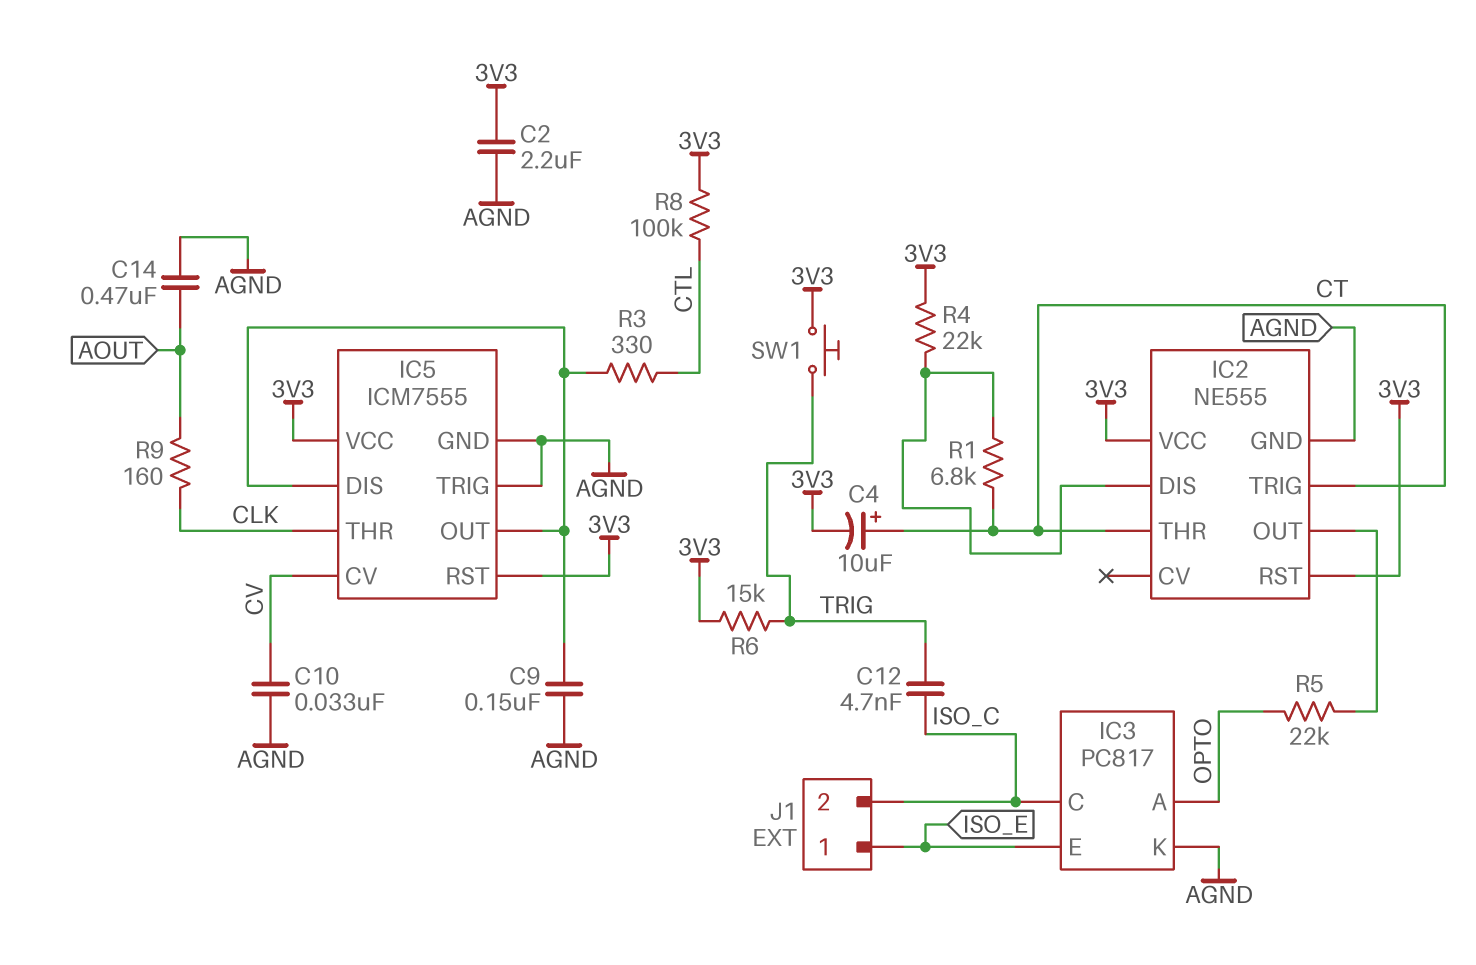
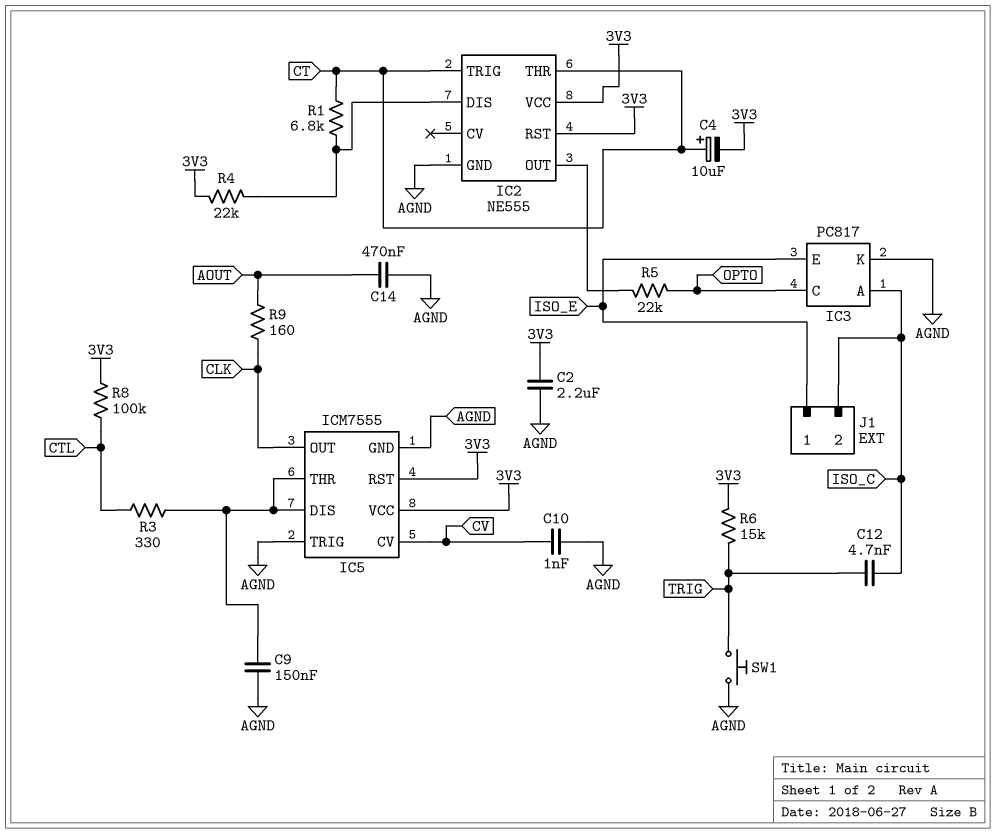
C10: 33nF (AGND, CV) -> 1nF (AGND, CV)
IC3 pin A: OPTO -> ISO_C
IC3 pin C: ISO_C -> OPTO
IC5 pin OUT: IC5/DIS -> CLK
IC5 pin THR: CLK -> IC5/DIS
SW1: button (3V3, TRIG) -> button (AGND, TRIG)

